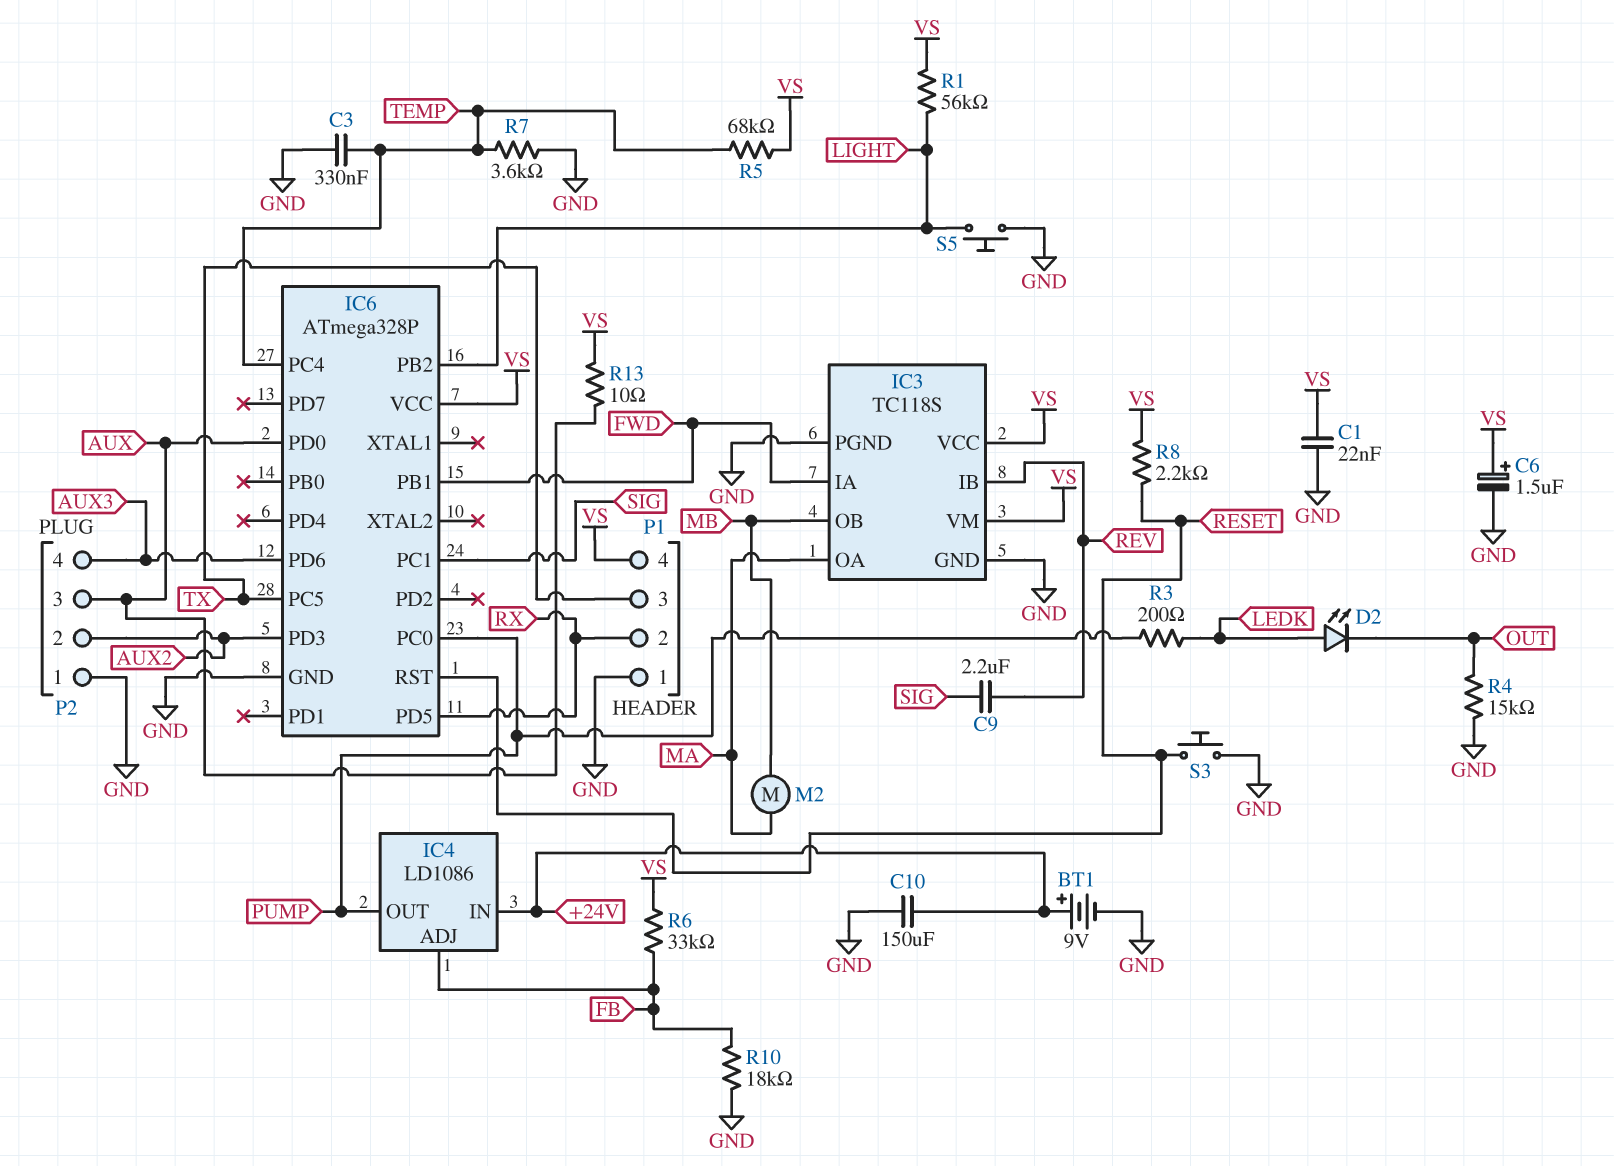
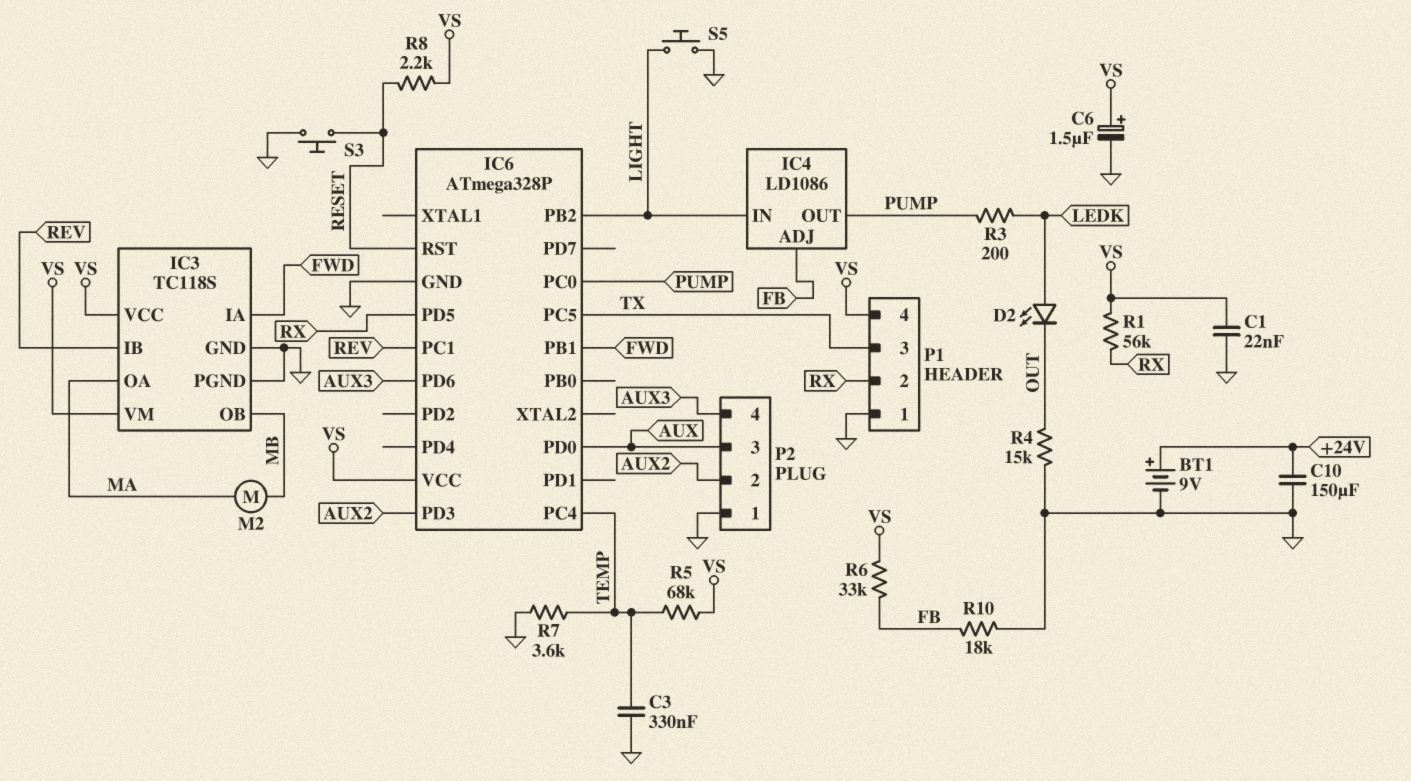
C9: 2.2uF (REV, SIG) -> none
IC4 pin IN: +24V -> LIGHT
IC6 pin PC1: SIG -> REV
R1: 56k (LIGHT, VS) -> 56k (RX, VS)
R13: 10 (AUX, VS) -> none

